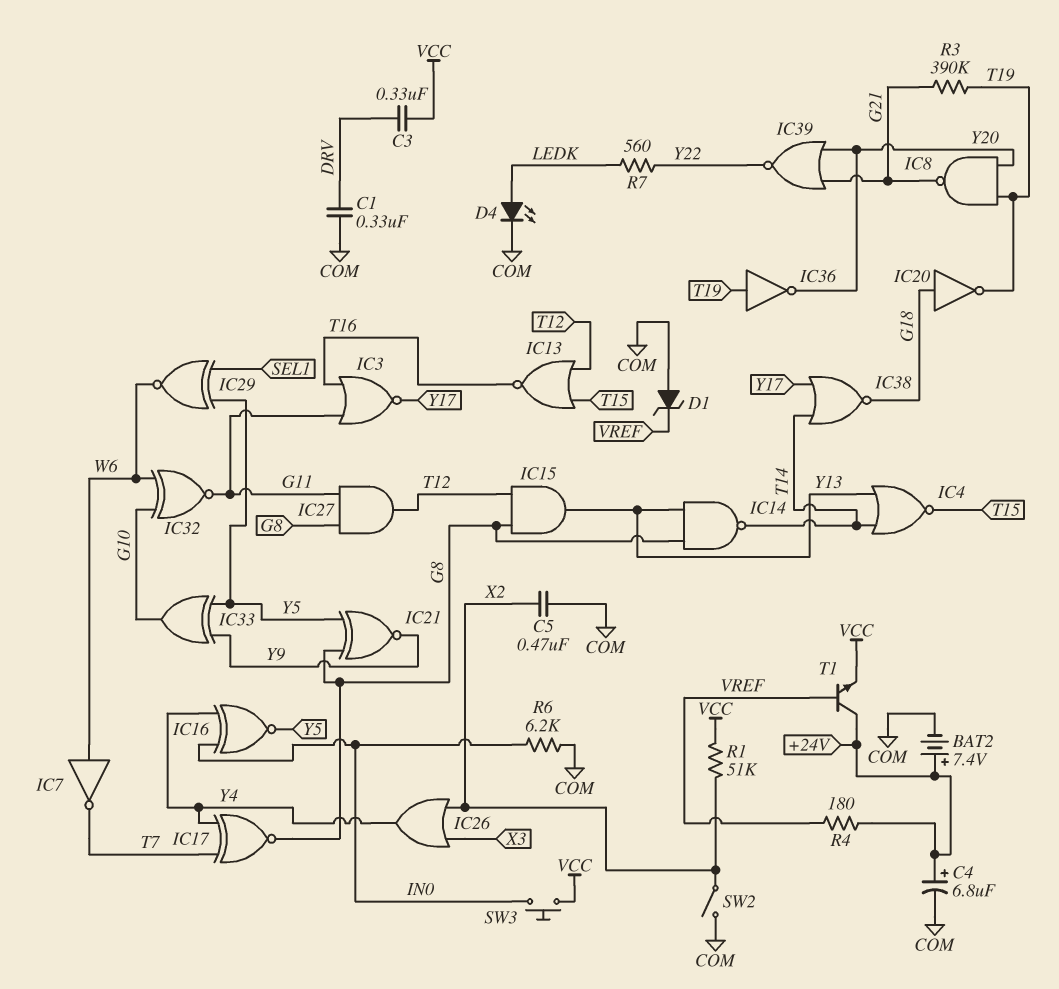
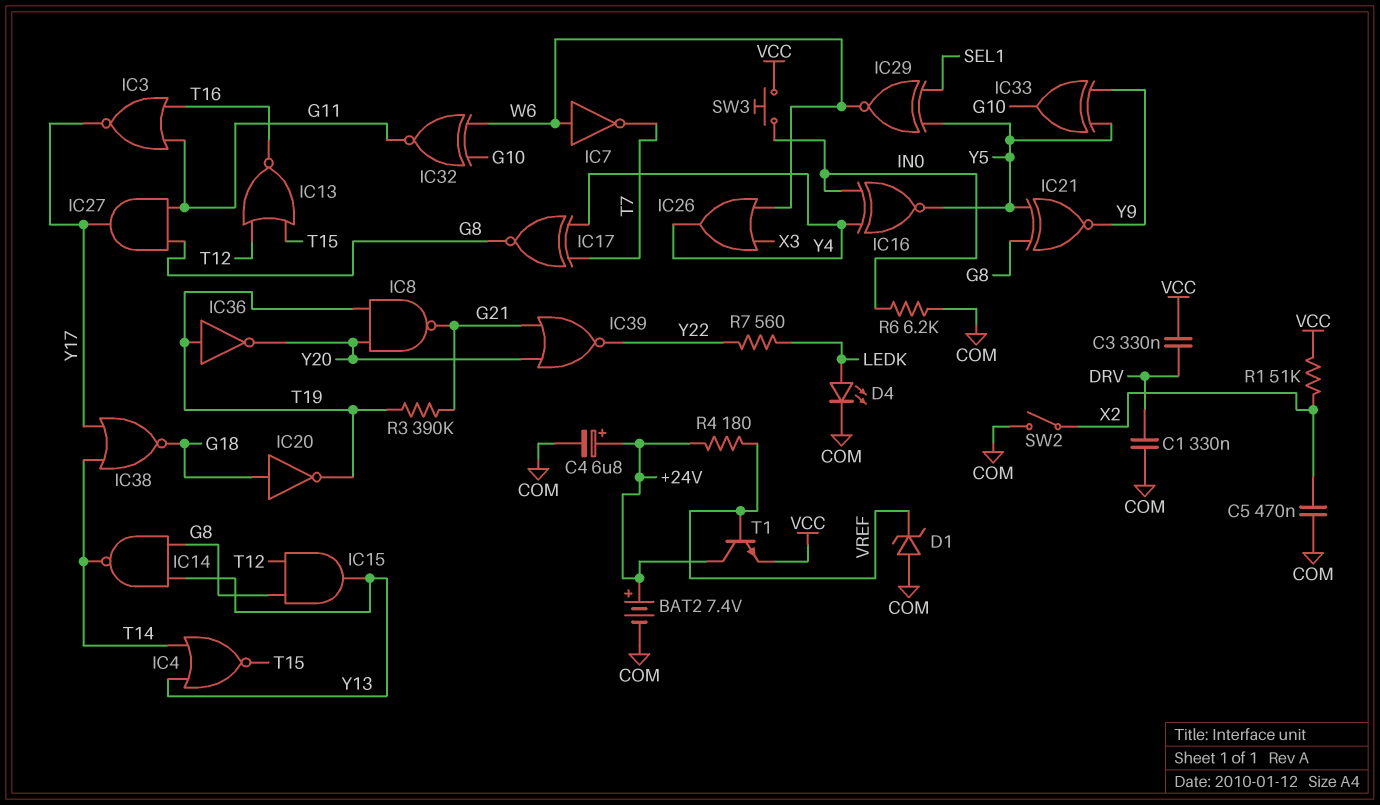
IC26: OR (in X2, in X3, out Y4) -> OR (in W6, in X3, out Y4)
IC27: AND (in G8, in G11, out T12) -> AND (in G8, in G11, out Y17)

